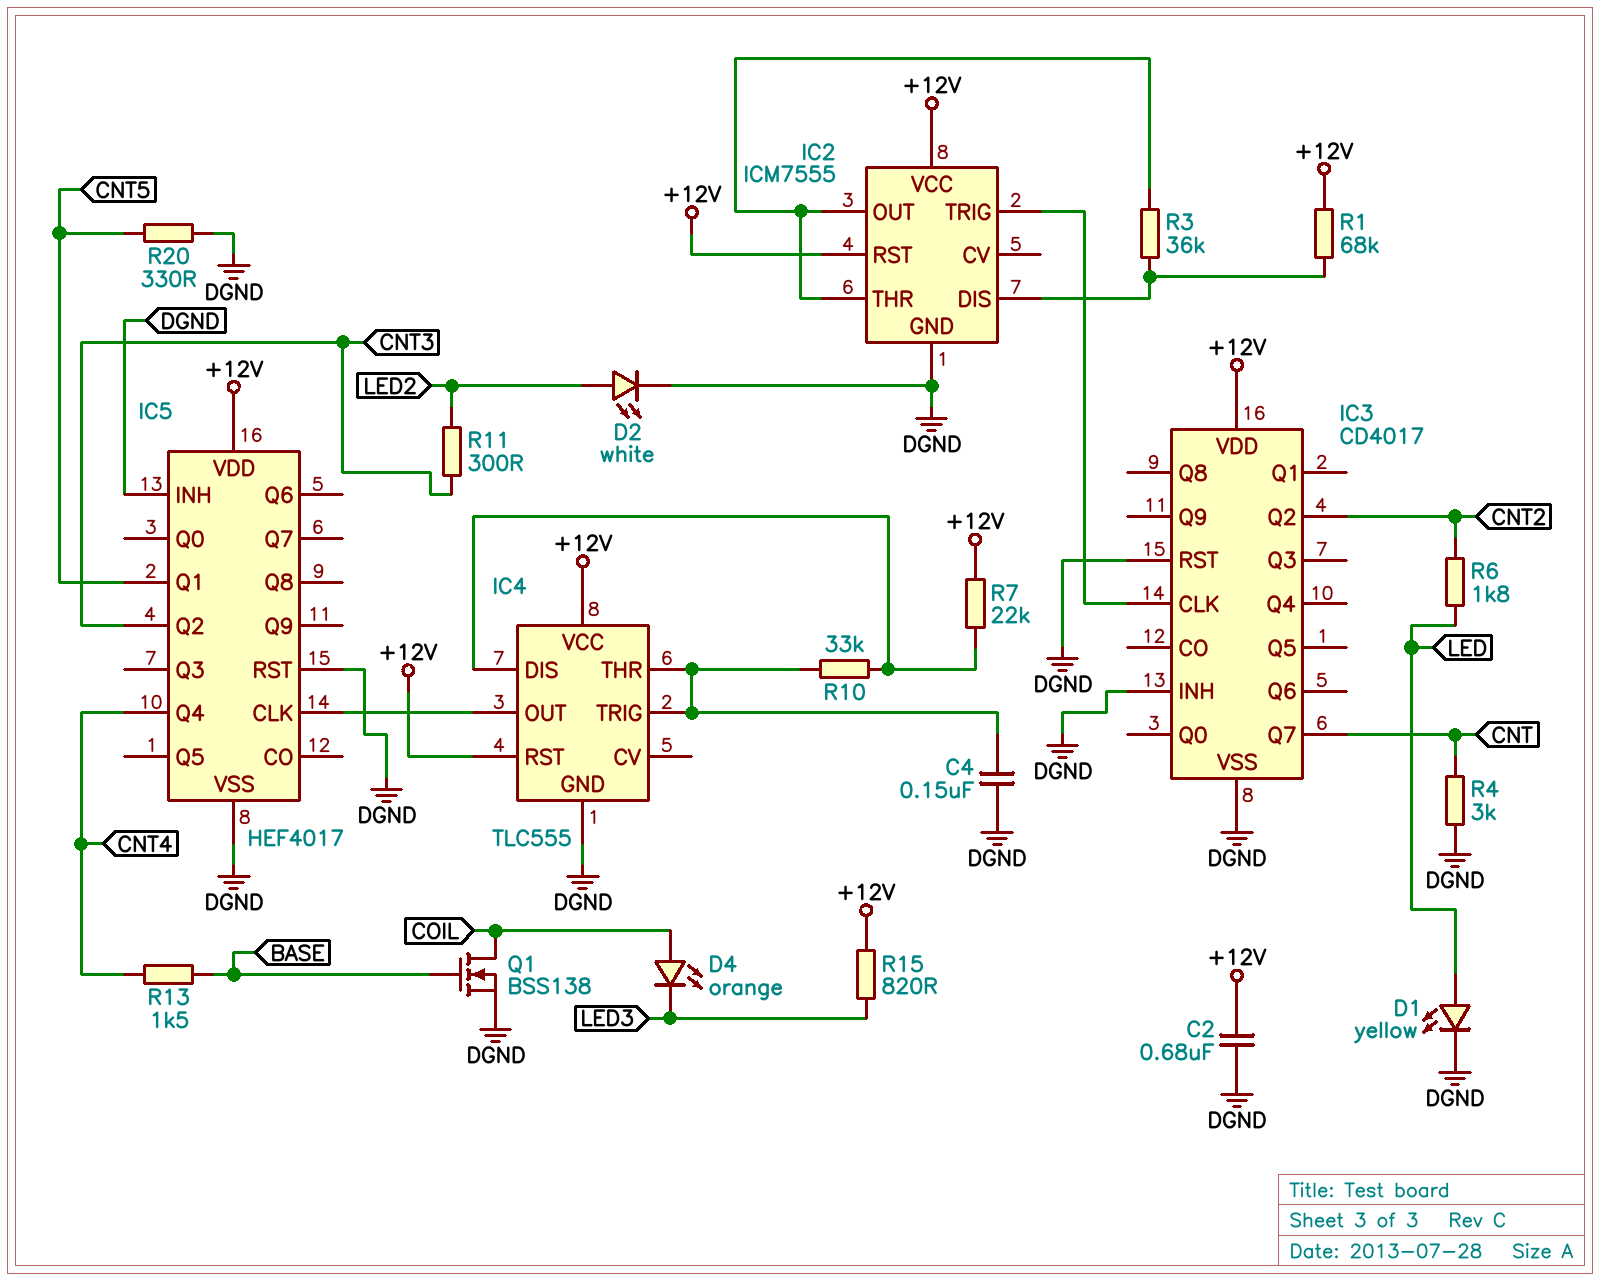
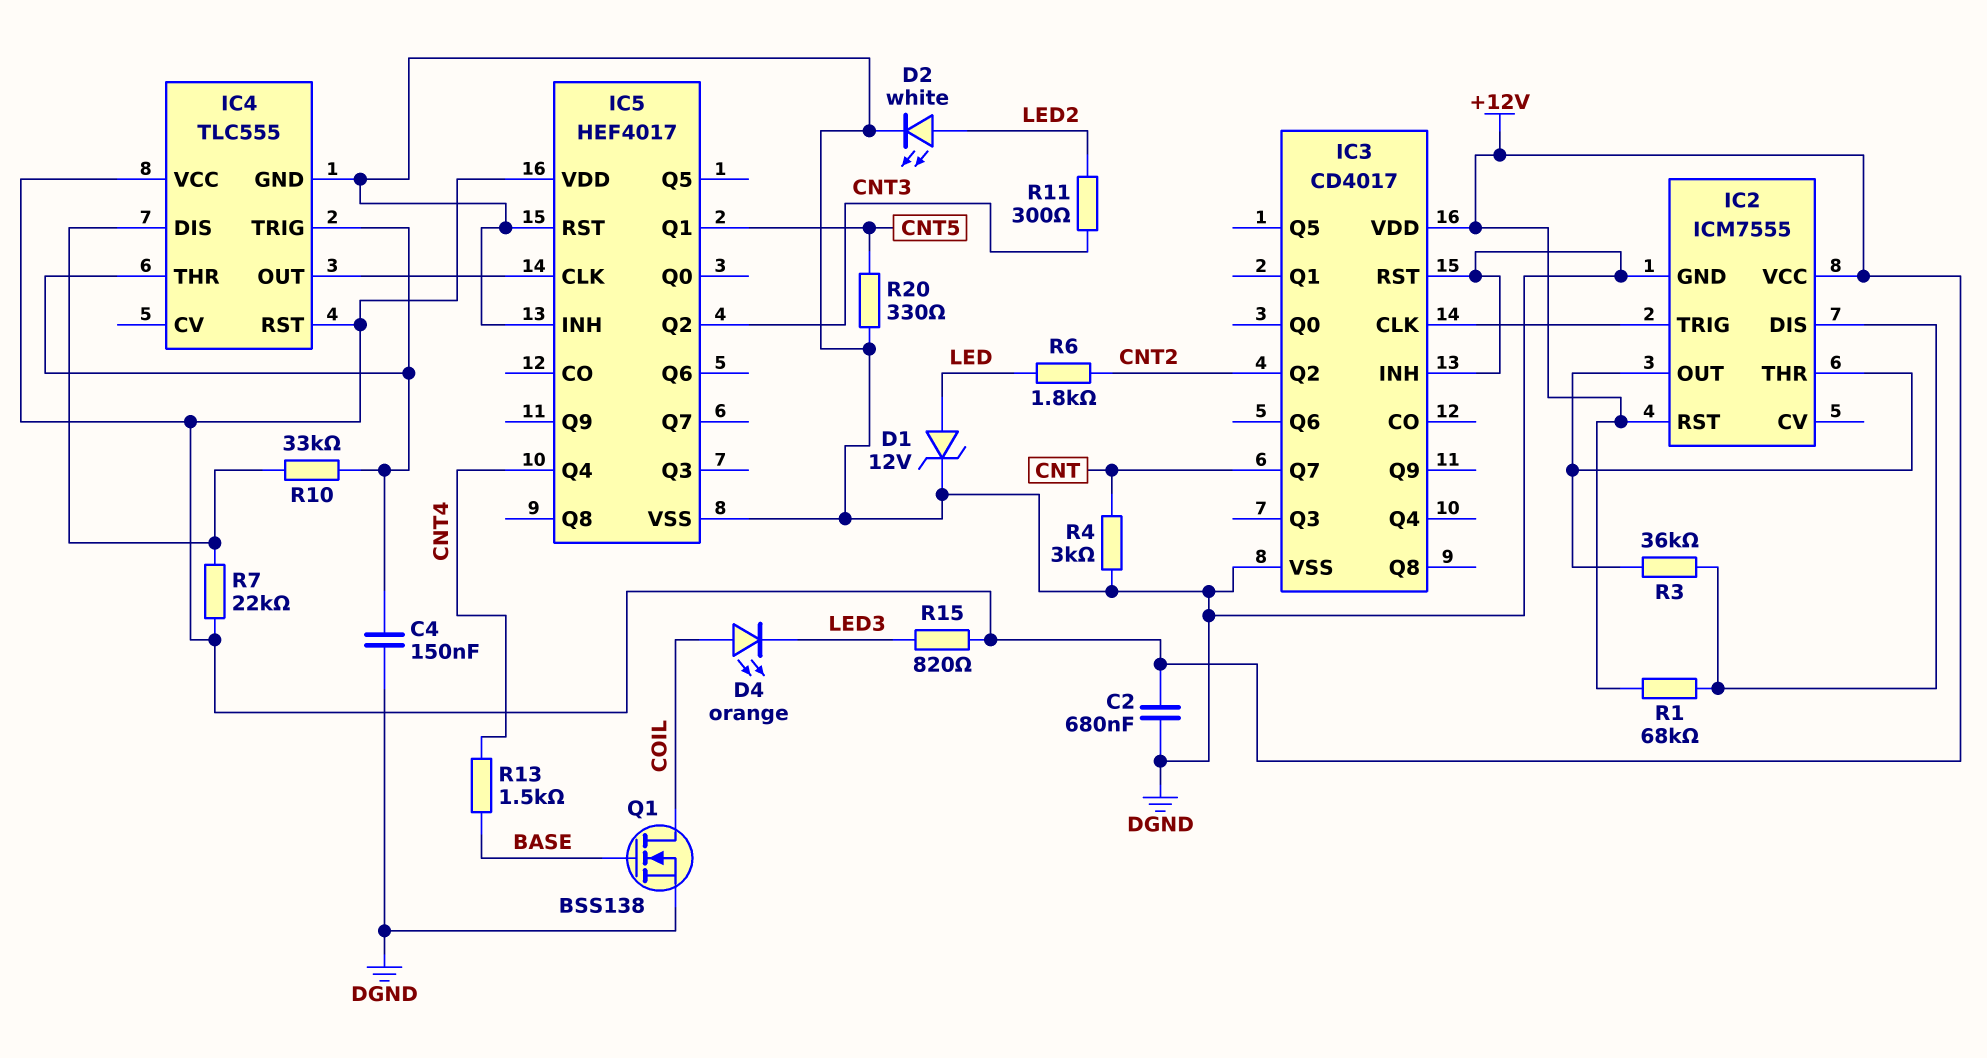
D1: LED yellow (A LED, K DGND) -> zener 12V (A LED, K DGND)

